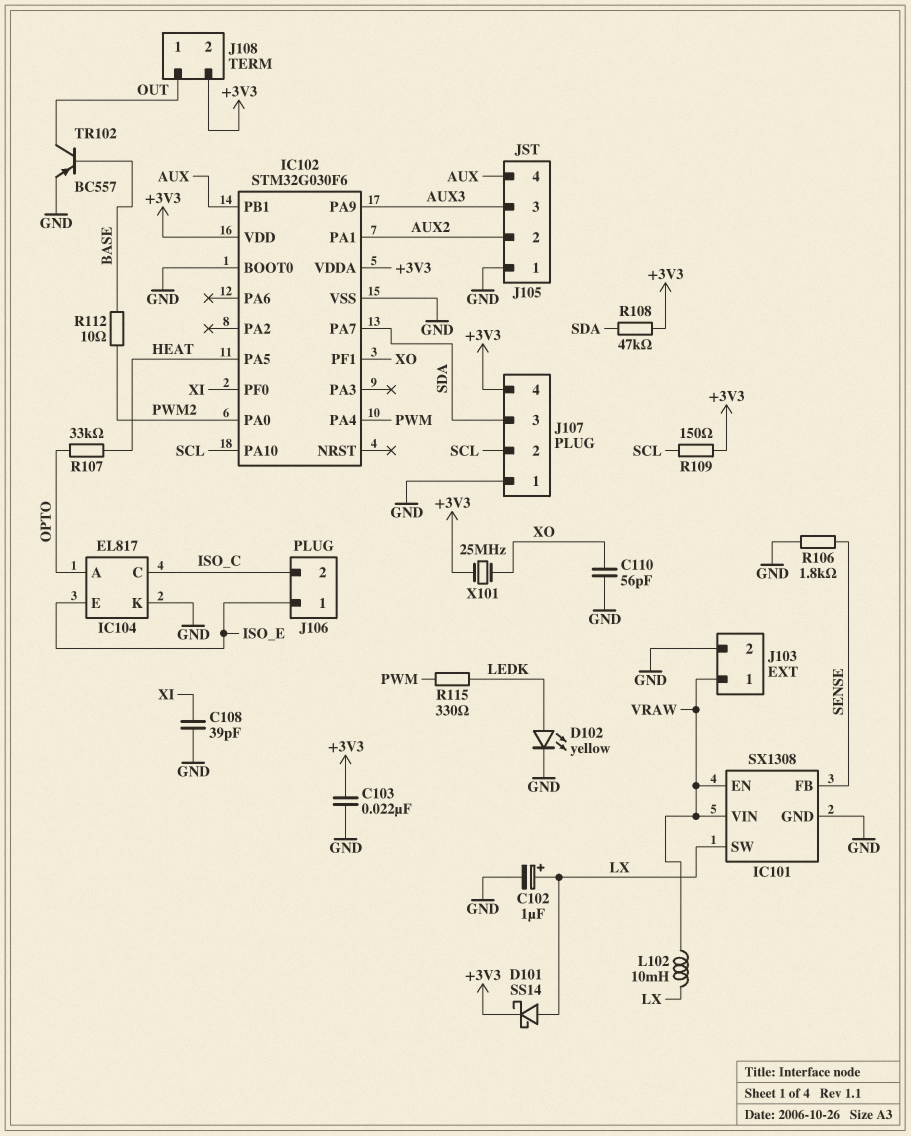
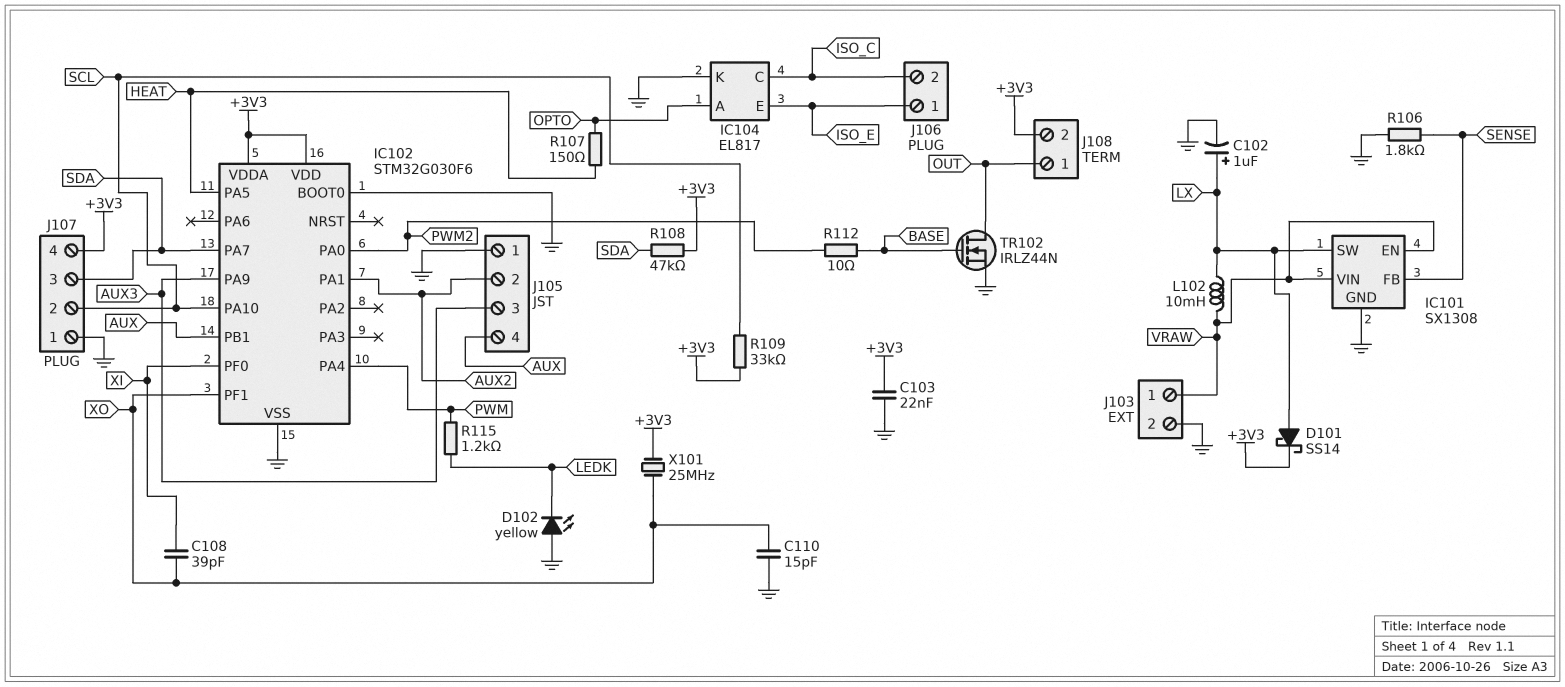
C108: 39pF (GND, XI) -> 39pF (XI, XO)
C110: 56pF (GND, XO) -> 15pF (GND, XO)
D102: LED yellow (A LEDK, K GND) -> LED yellow (A GND, K LEDK)
R107: 33k (HEAT, OPTO) -> 150 (HEAT, OPTO)
R109: 150 (+3V3, SCL) -> 33k (+3V3, SCL)
R115: 330 (LEDK, PWM) -> 1.2k (LEDK, PWM)
TR102: PNP BC557 (B BASE, C OUT, E GND) -> NMOS IRLZ44N (G BASE, D OUT, S GND)

